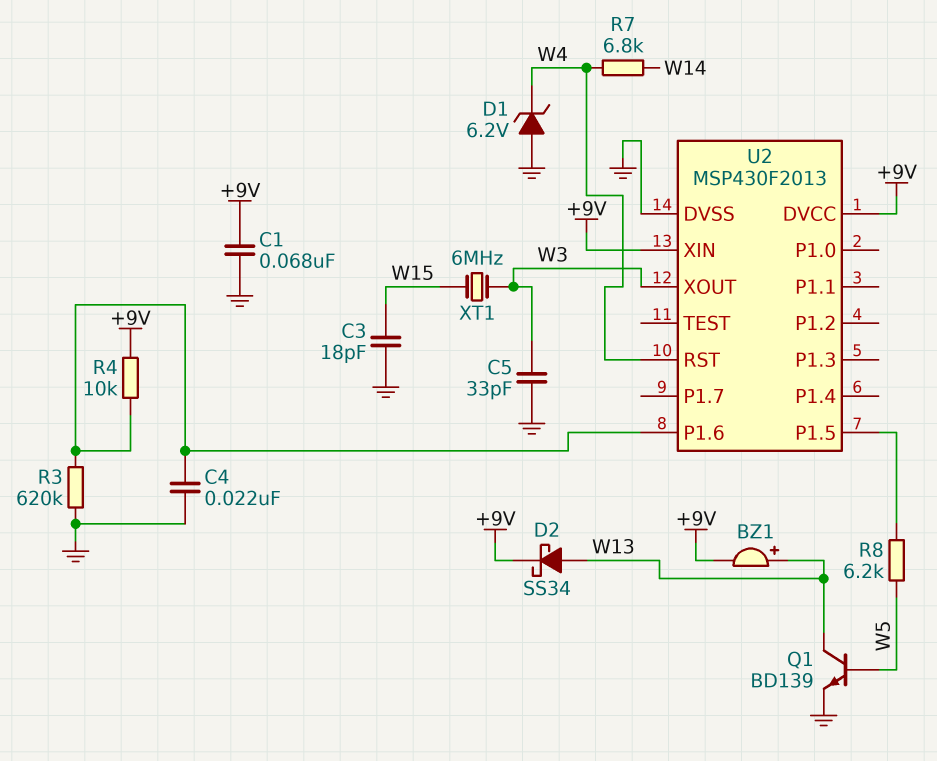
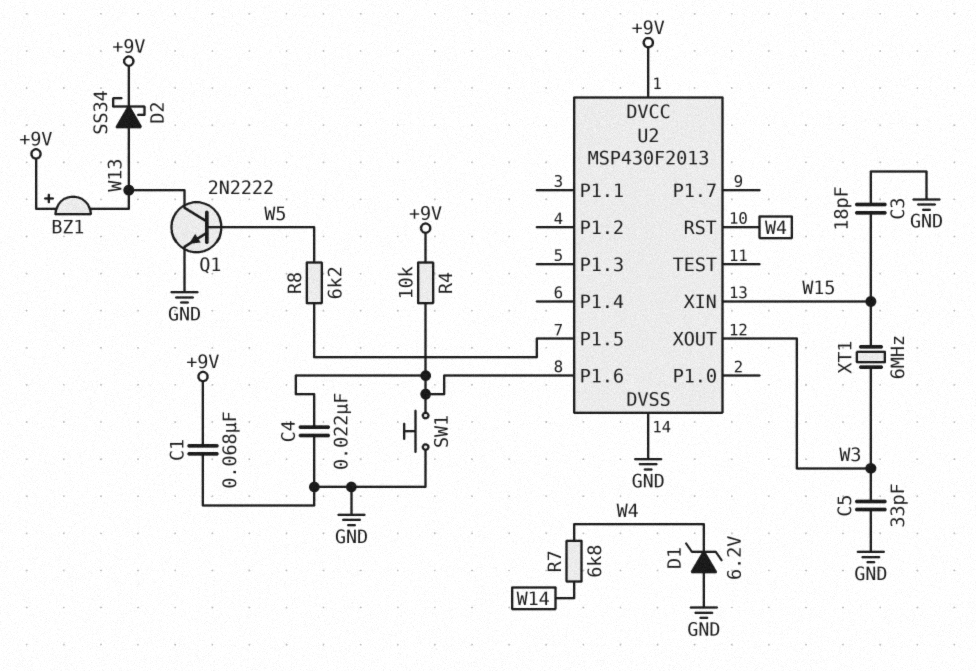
BZ1: buzzer (plus W13, minus +9V) -> buzzer (plus +9V, minus W13)
Q1: NPN BD139 (B W5, C W13, E GND) -> NPN 2N2222 (B W5, C W13, E GND)
R3: 620k (GND, U2/P1.6) -> none
SW1: none -> button (GND, U2/P1.6)
U2 pin XIN: +9V -> W15

